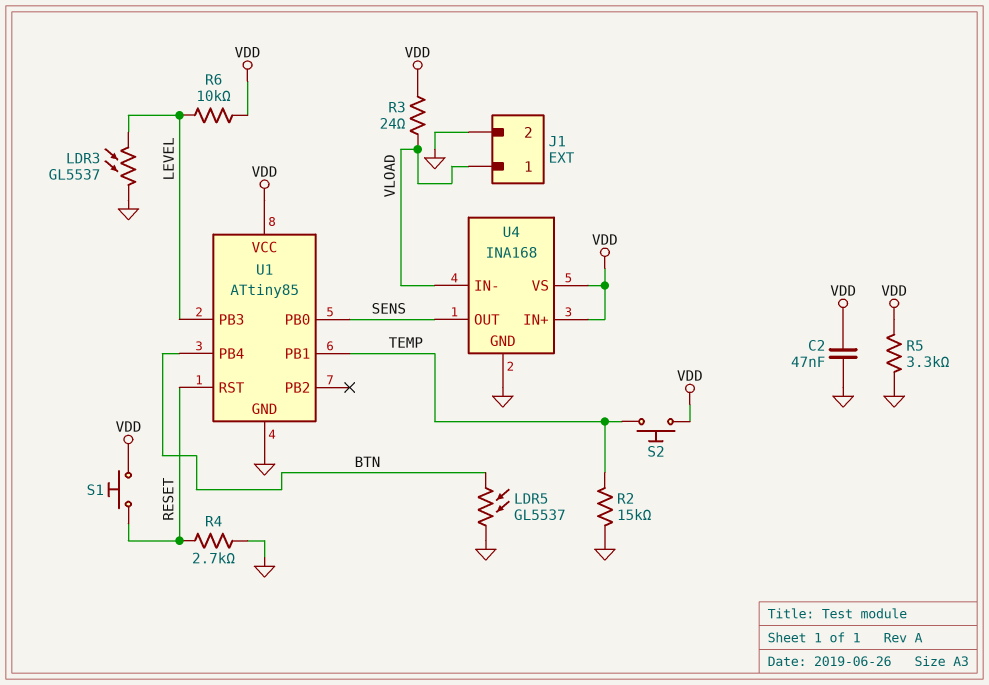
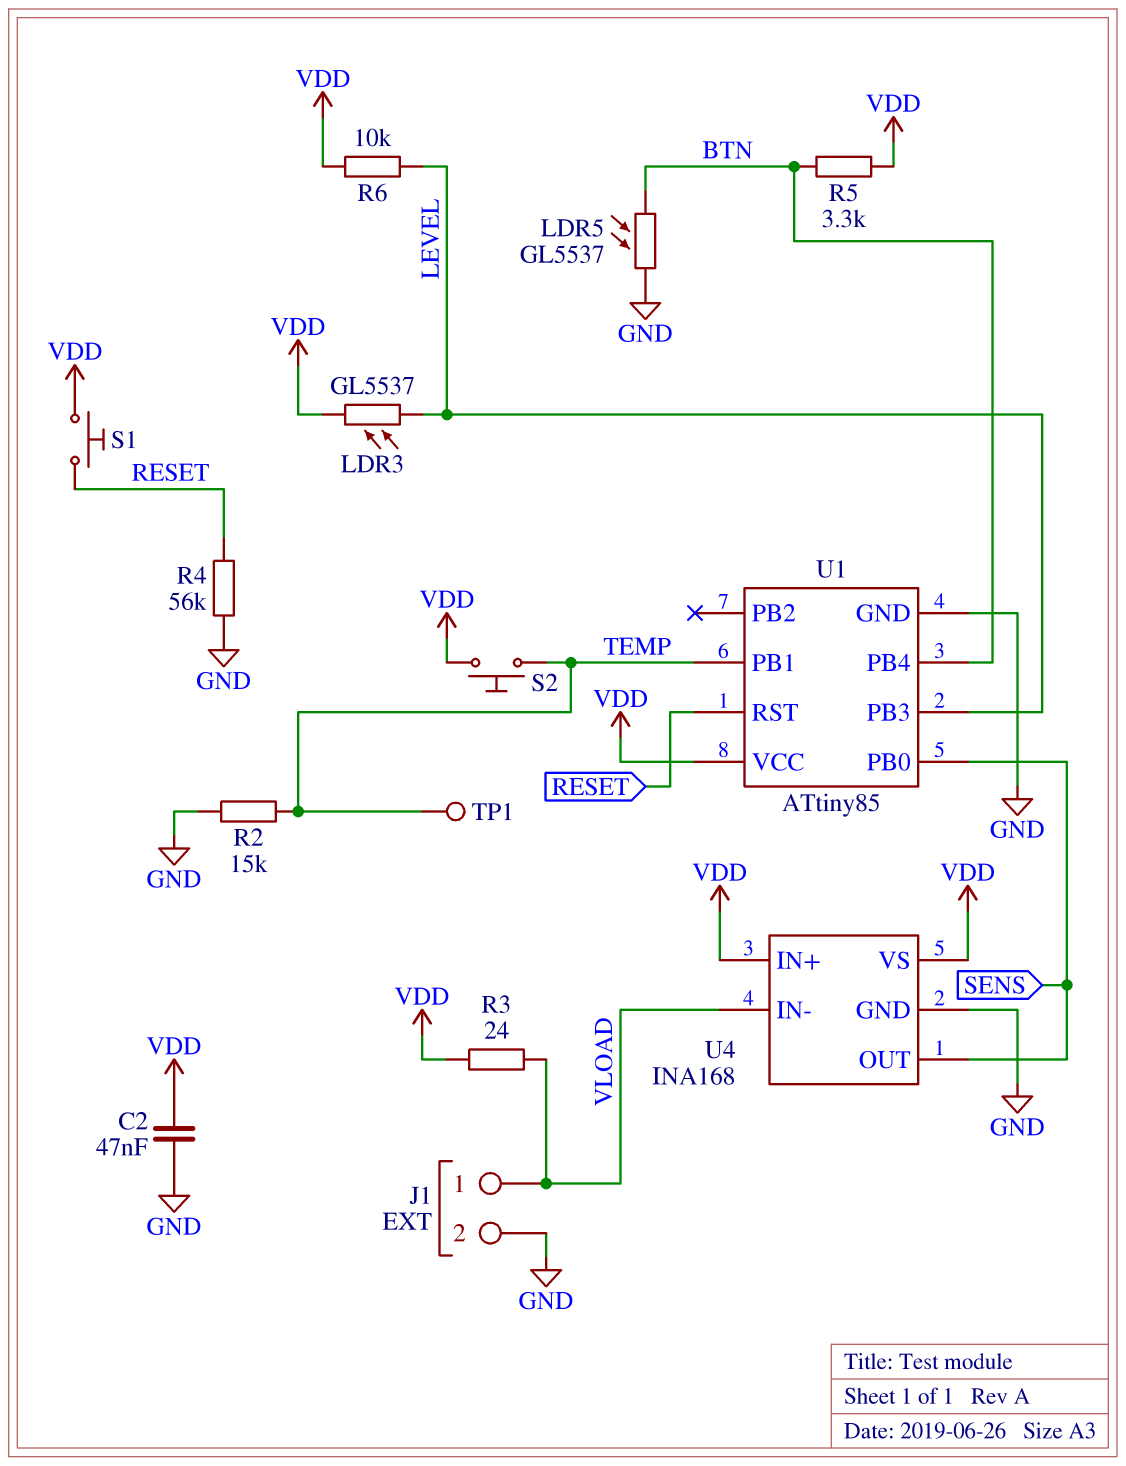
LDR3: GL5537 (GND, LEVEL) -> GL5537 (LEVEL, VDD)
R4: 2.7k (GND, RESET) -> 56k (GND, RESET)
R5: 3.3k (GND, VDD) -> 3.3k (BTN, VDD)
TP1: none -> test point (TEMP)

